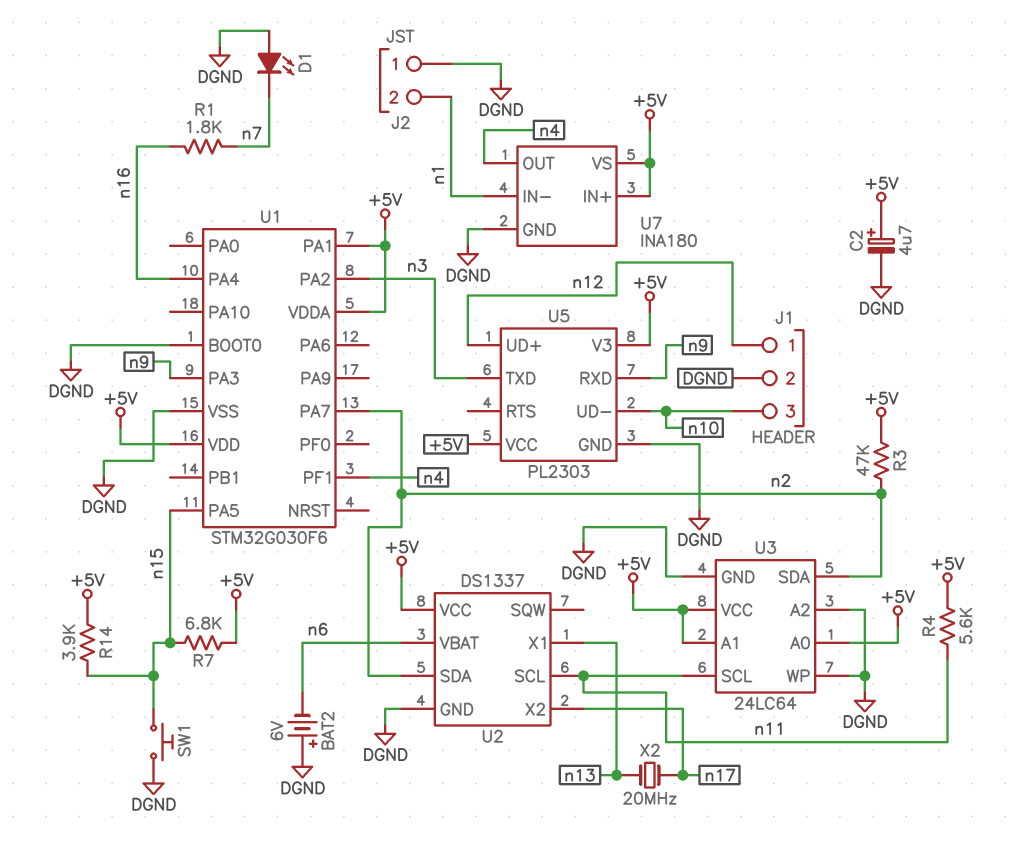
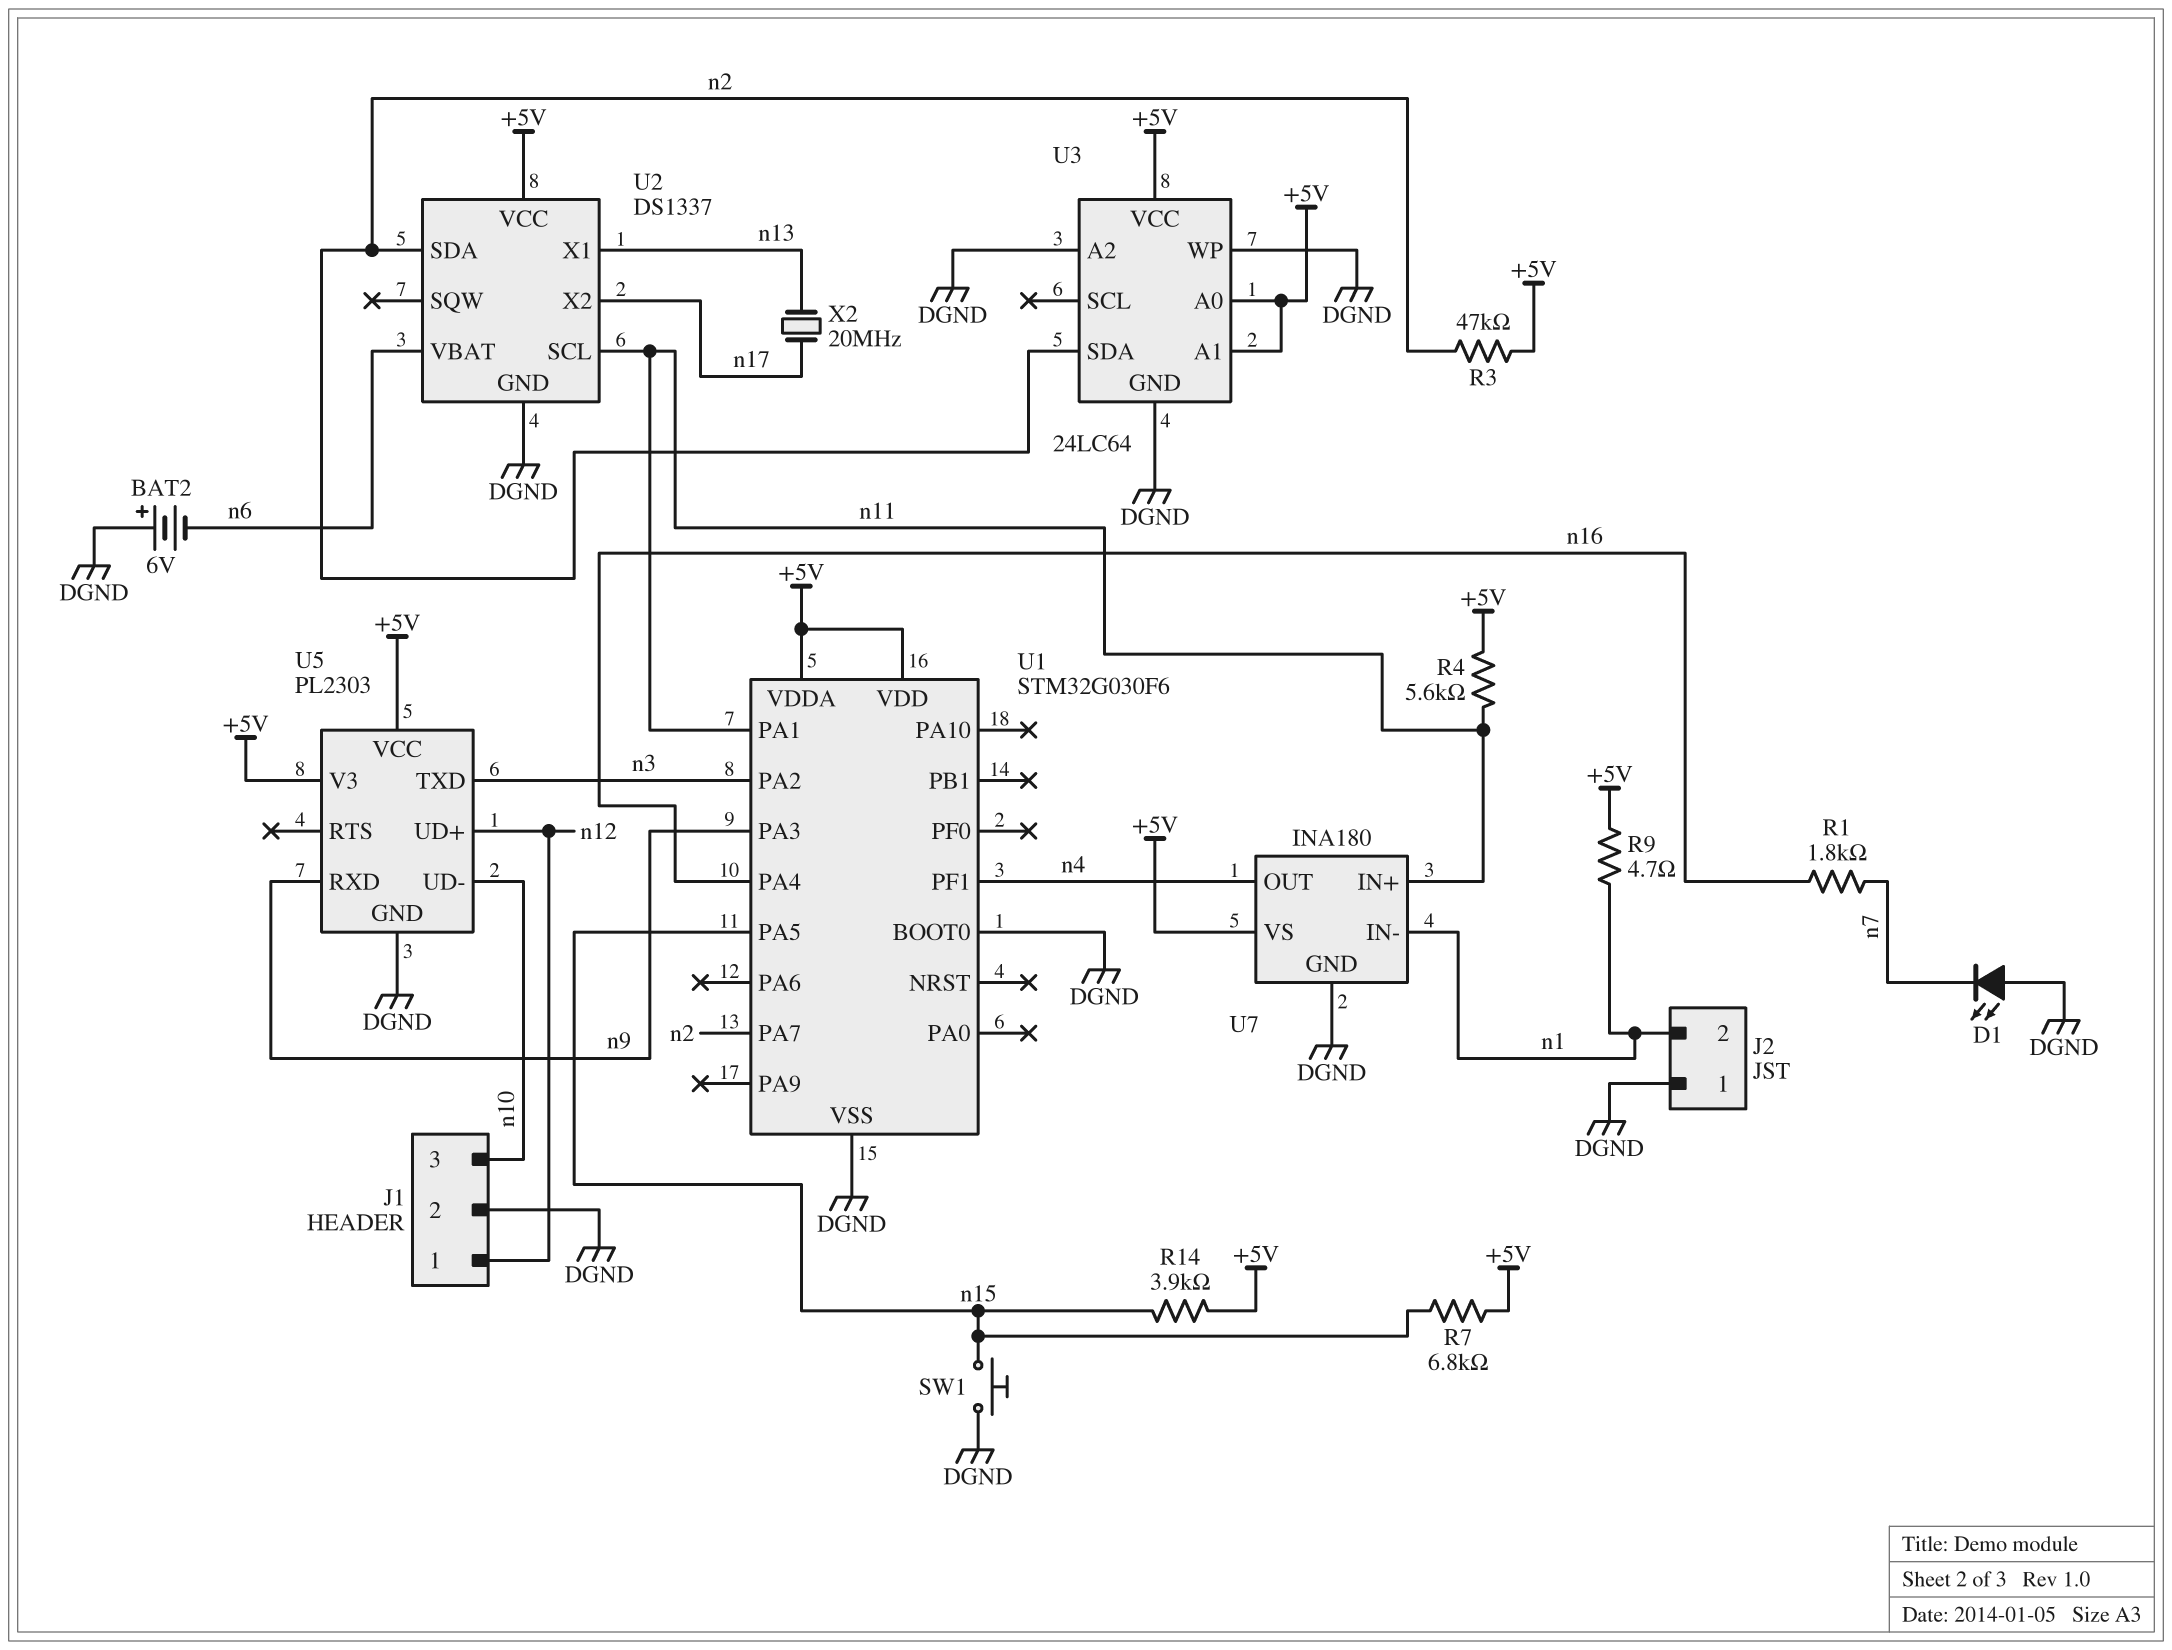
C2: 4.7uF (plus +5V, minus DGND) -> none
R9: none -> 4.7 (+5V, n1)
U1 pin PA1: +5V -> n11
U3 pin SCL: n11 -> none
U7 pin IN+: +5V -> n11

